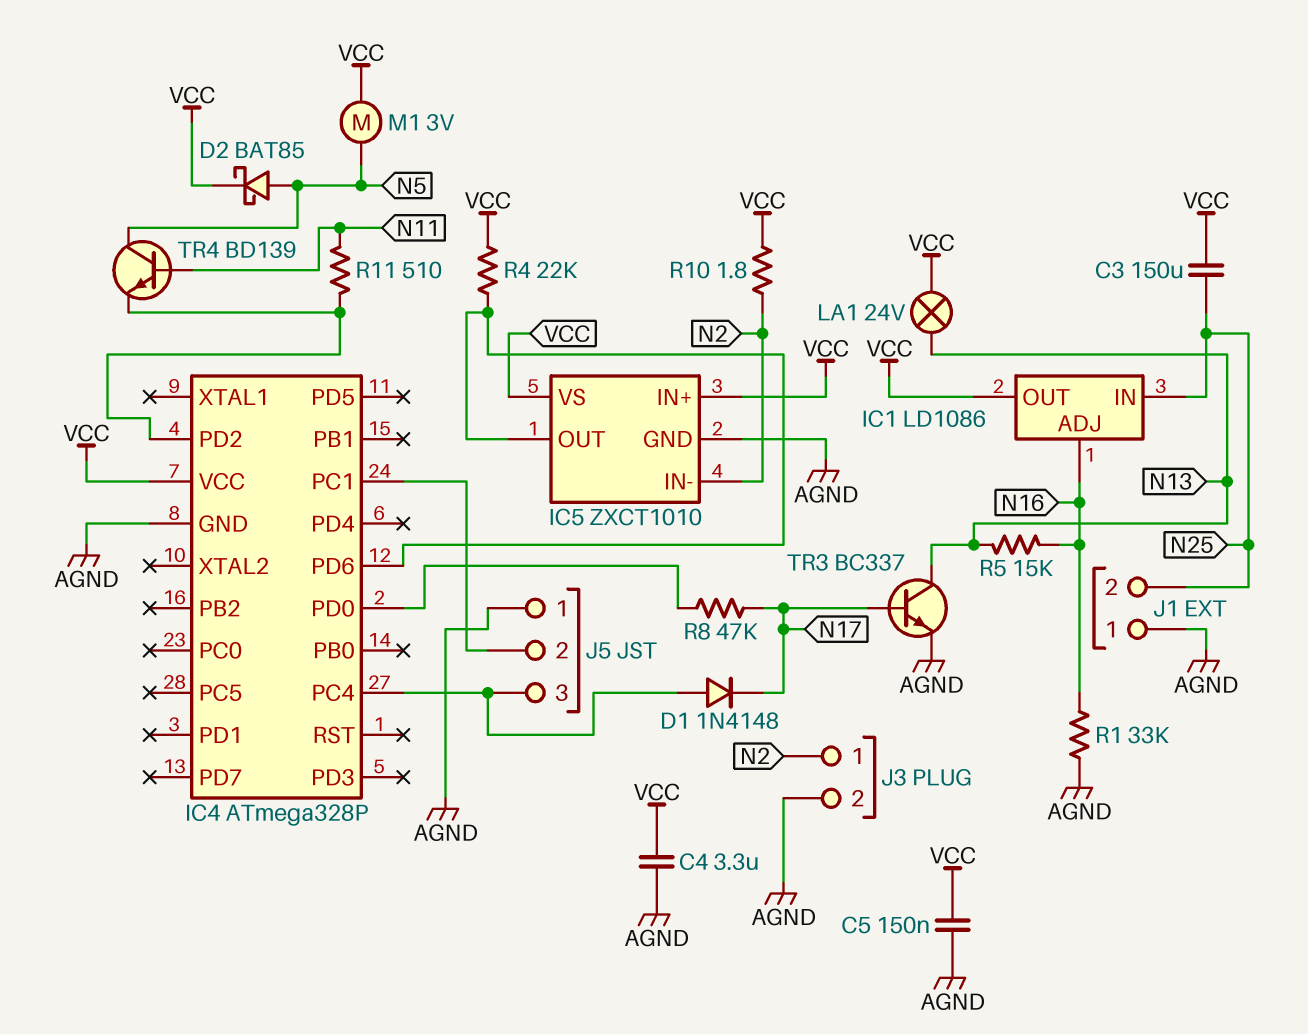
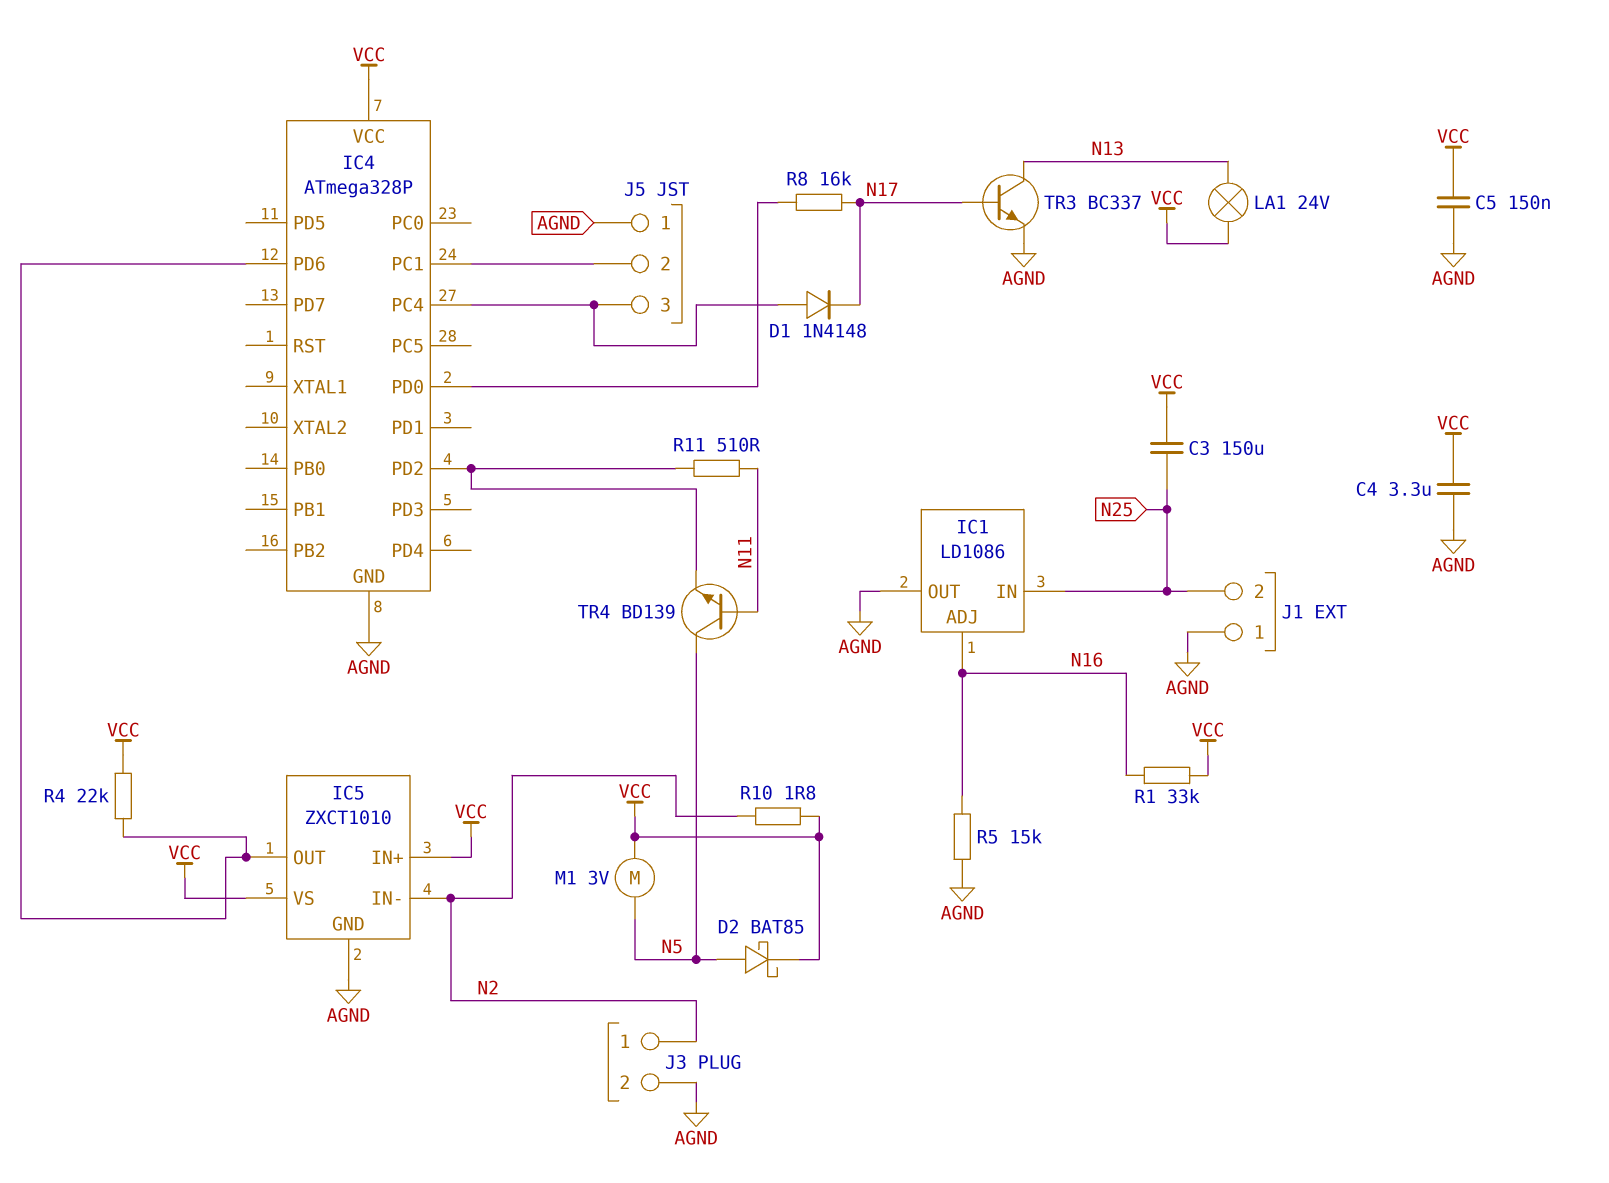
IC1 pin OUT: VCC -> AGND
R1: 33k (AGND, N16) -> 33k (N16, VCC)
R5: 15k (N13, N16) -> 15k (AGND, N16)
R8: 47k (IC4/PD0, N17) -> 16k (IC4/PD0, N17)

